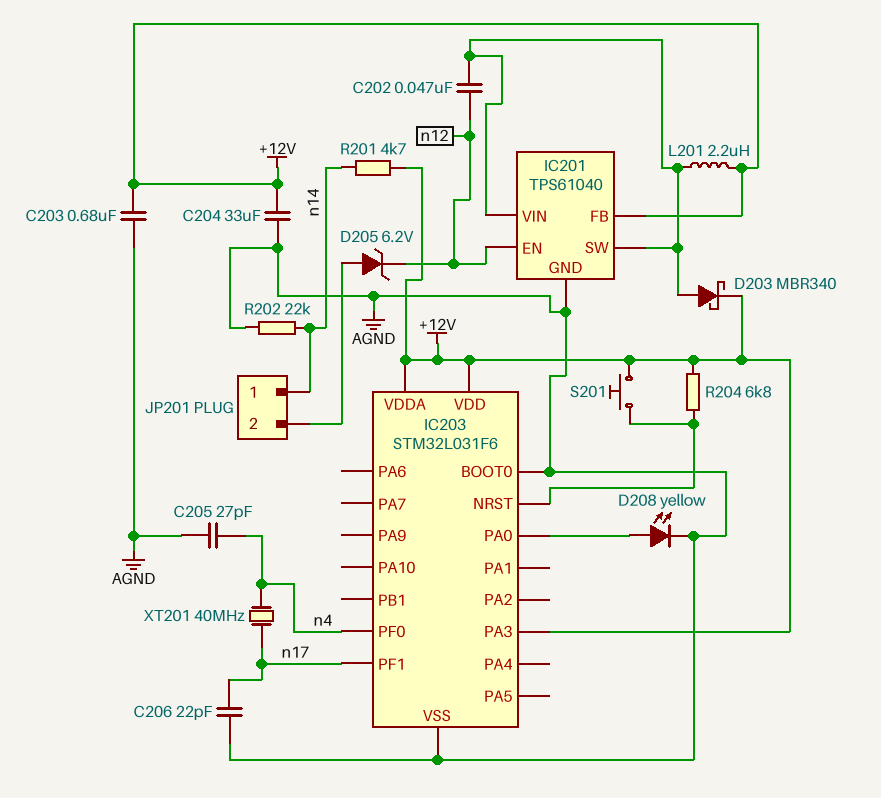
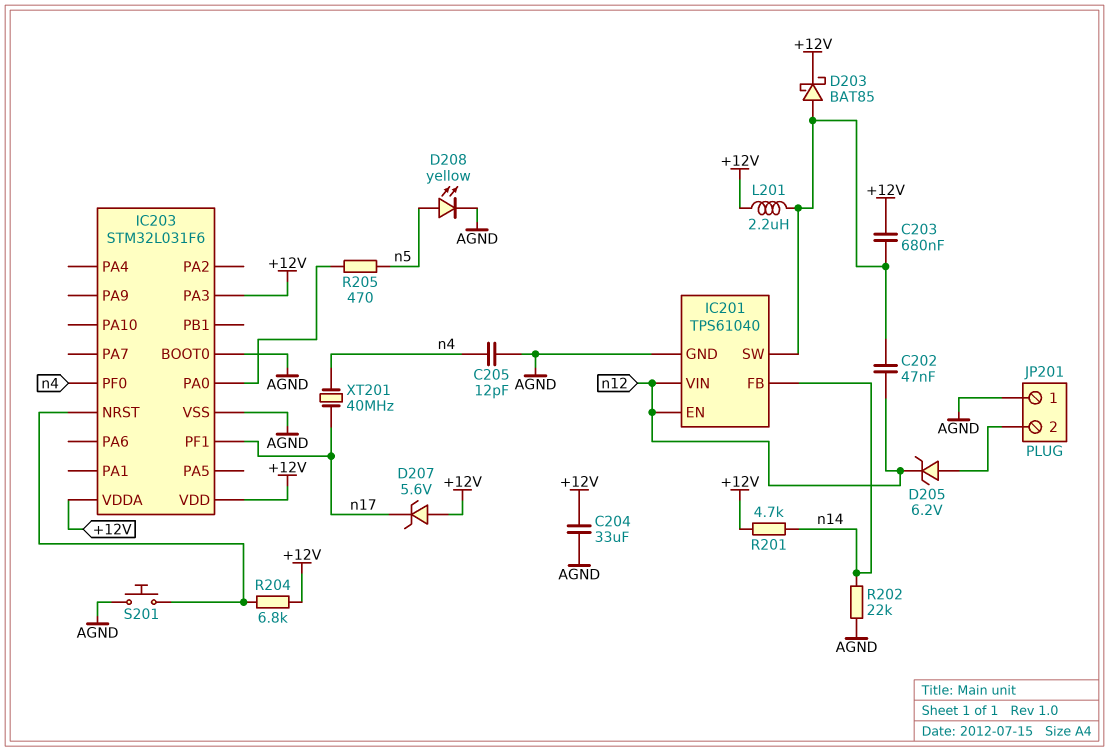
C203: 680nF (+12V, AGND) -> 680nF (+12V, IC201/SW)
C205: 27pF (AGND, n4) -> 12pF (AGND, n4)
C206: 22pF (AGND, n17) -> none
D203: schottky MBR340 (A IC201/SW, K +12V) -> schottky BAT85 (A IC201/SW, K +12V)
D207: none -> zener 5.6V (A +12V, K n17)
D208: LED yellow (A IC203/PA0, K AGND) -> LED yellow (A n5, K AGND)
IC201 pin FB: +12V -> n14
IC201 pin VIN: IC201/SW -> n12
JP201 pin 1: n14 -> AGND
R205: none -> 470 (IC203/PA0, n5)
S201: button (+12V, IC203/NRST) -> button (AGND, IC203/NRST)

